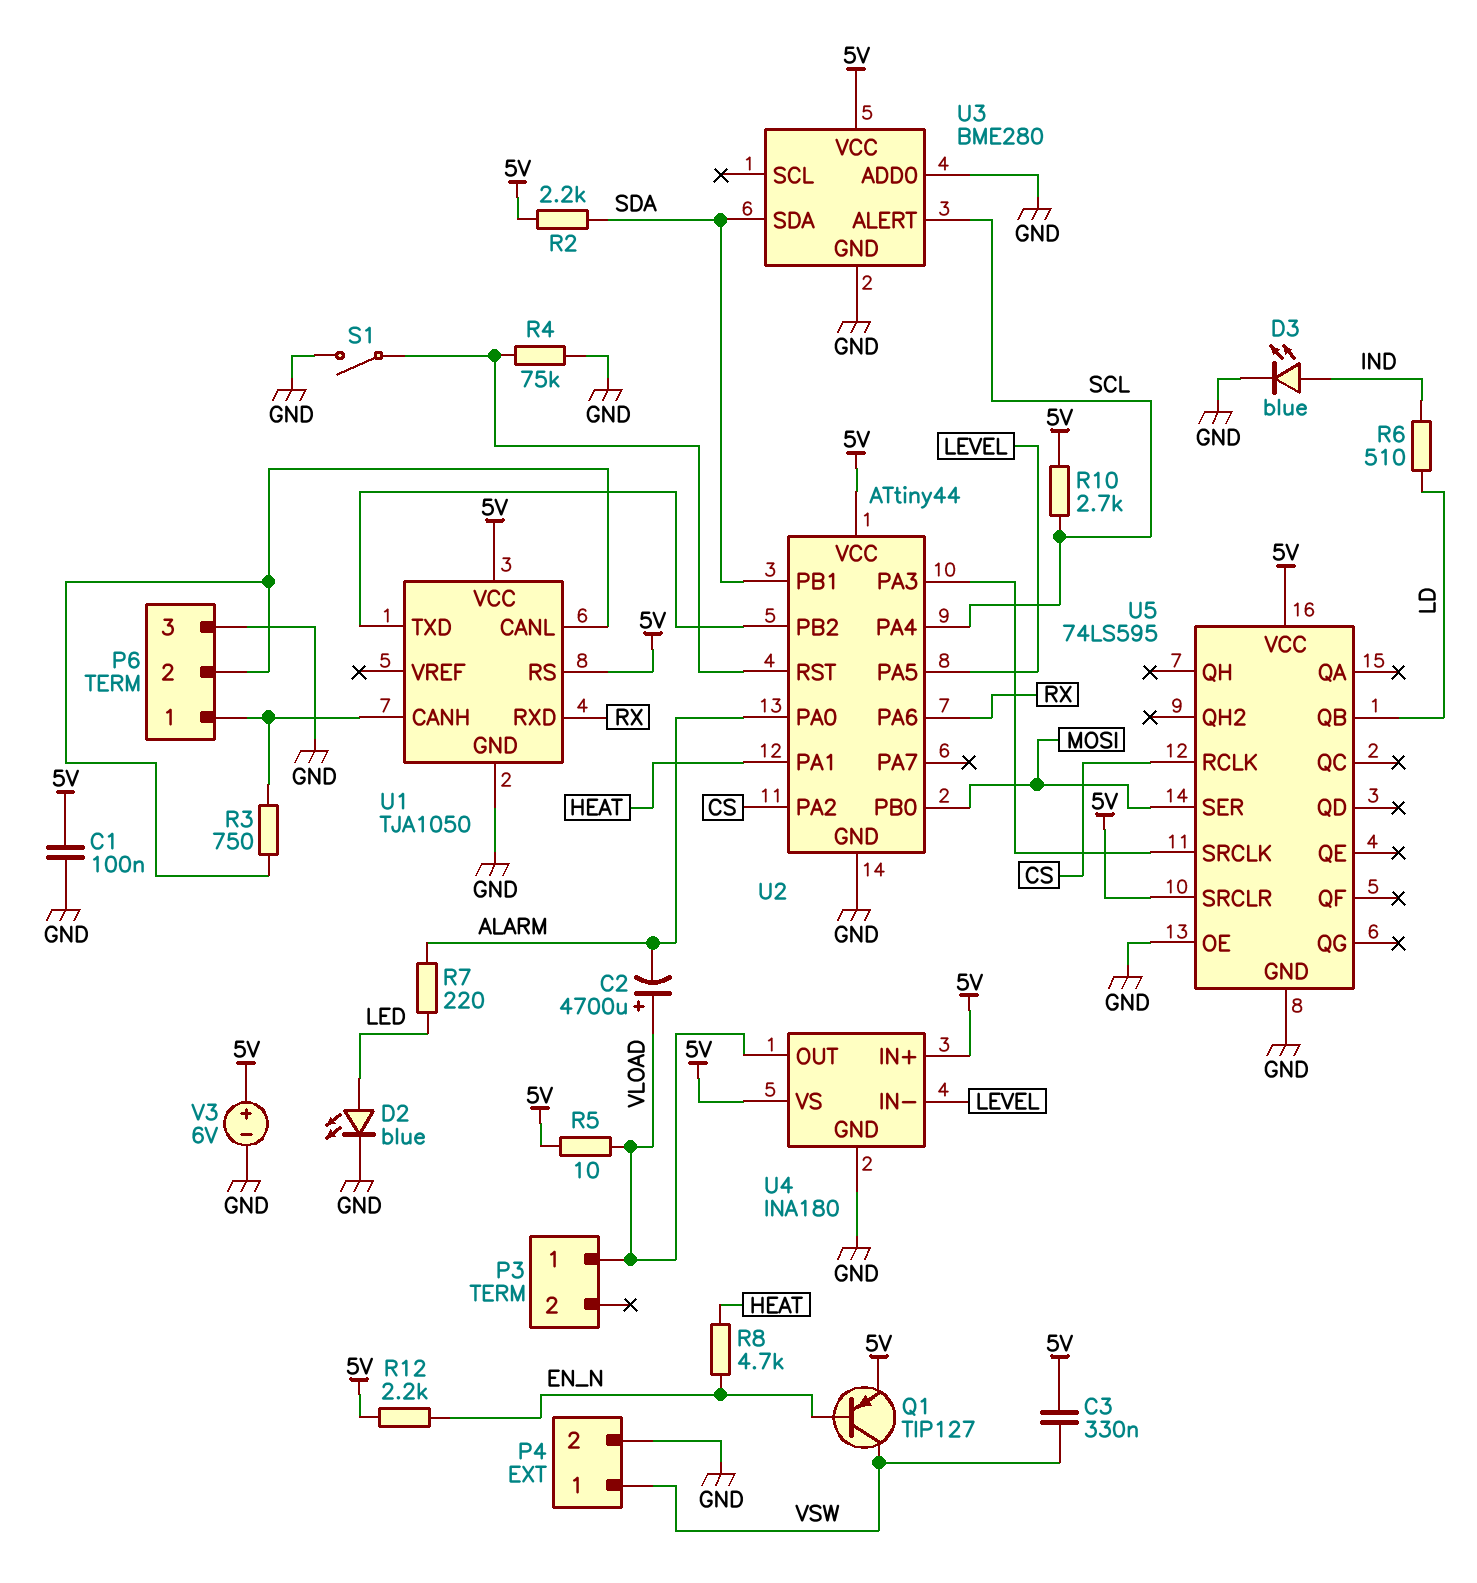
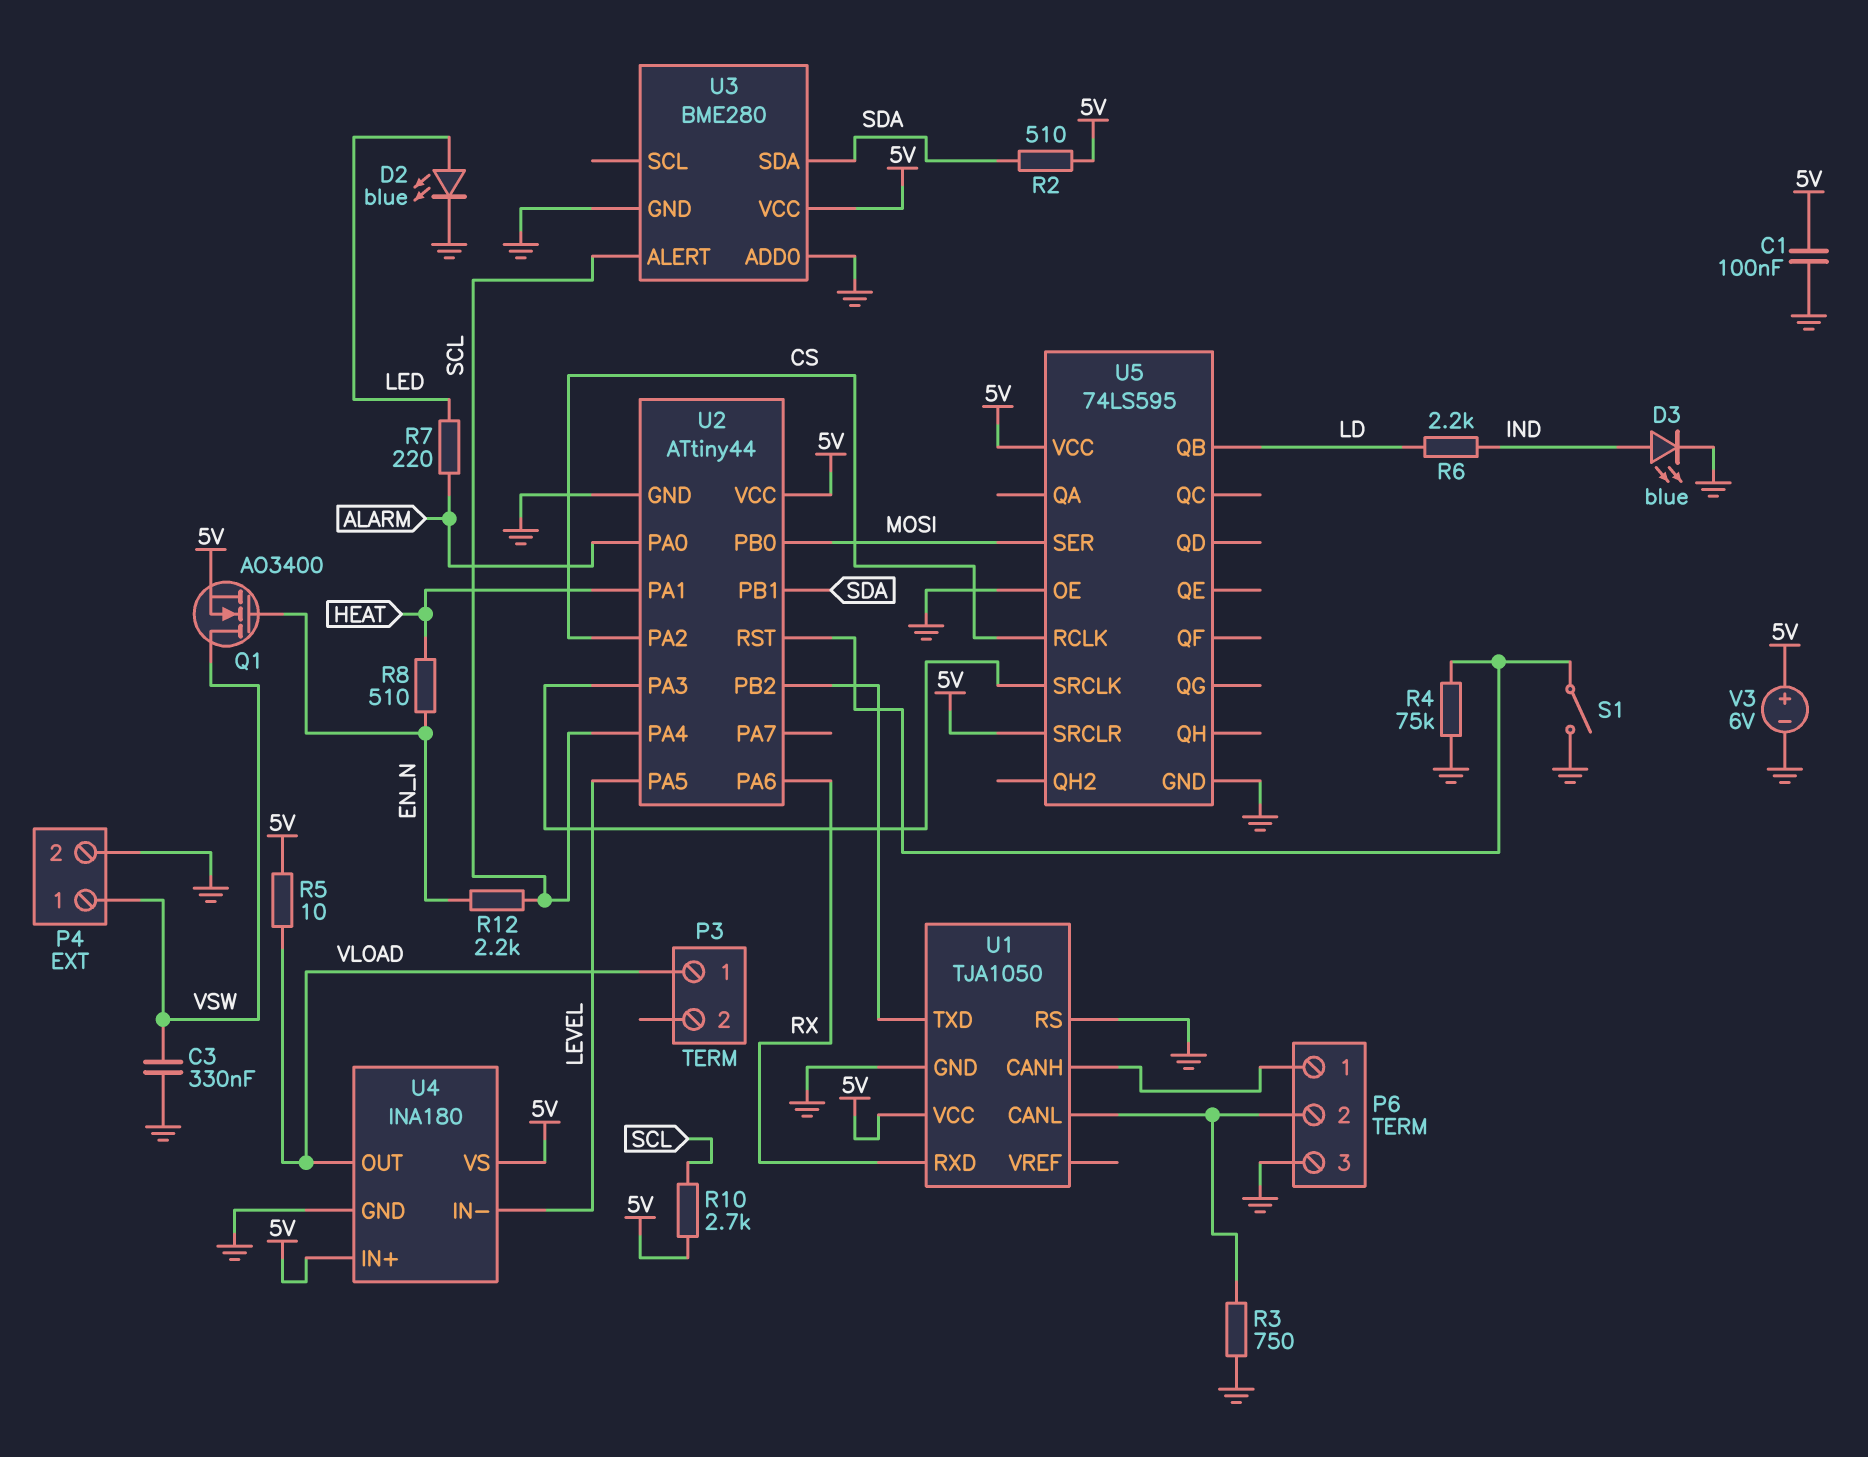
C2: 4700uF (plus VLOAD, minus ALARM) -> none
C3: 330nF (5V, VSW) -> 330nF (GND, VSW)
Q1: PNP TIP127 (B EN_N, C VSW, E 5V) -> NMOS AO3400 (G EN_N, D VSW, S 5V)
R2: 2.2k (5V, SDA) -> 510 (5V, SDA)
R3: 750 (P6/1, P6/2) -> 750 (GND, P6/2)
R6: 510 (IND, LD) -> 2.2k (IND, LD)
R8: 4.7k (EN_N, HEAT) -> 510 (EN_N, HEAT)
R12: 2.2k (5V, EN_N) -> 2.2k (EN_N, SCL)
U1 pin RS: 5V -> GND

